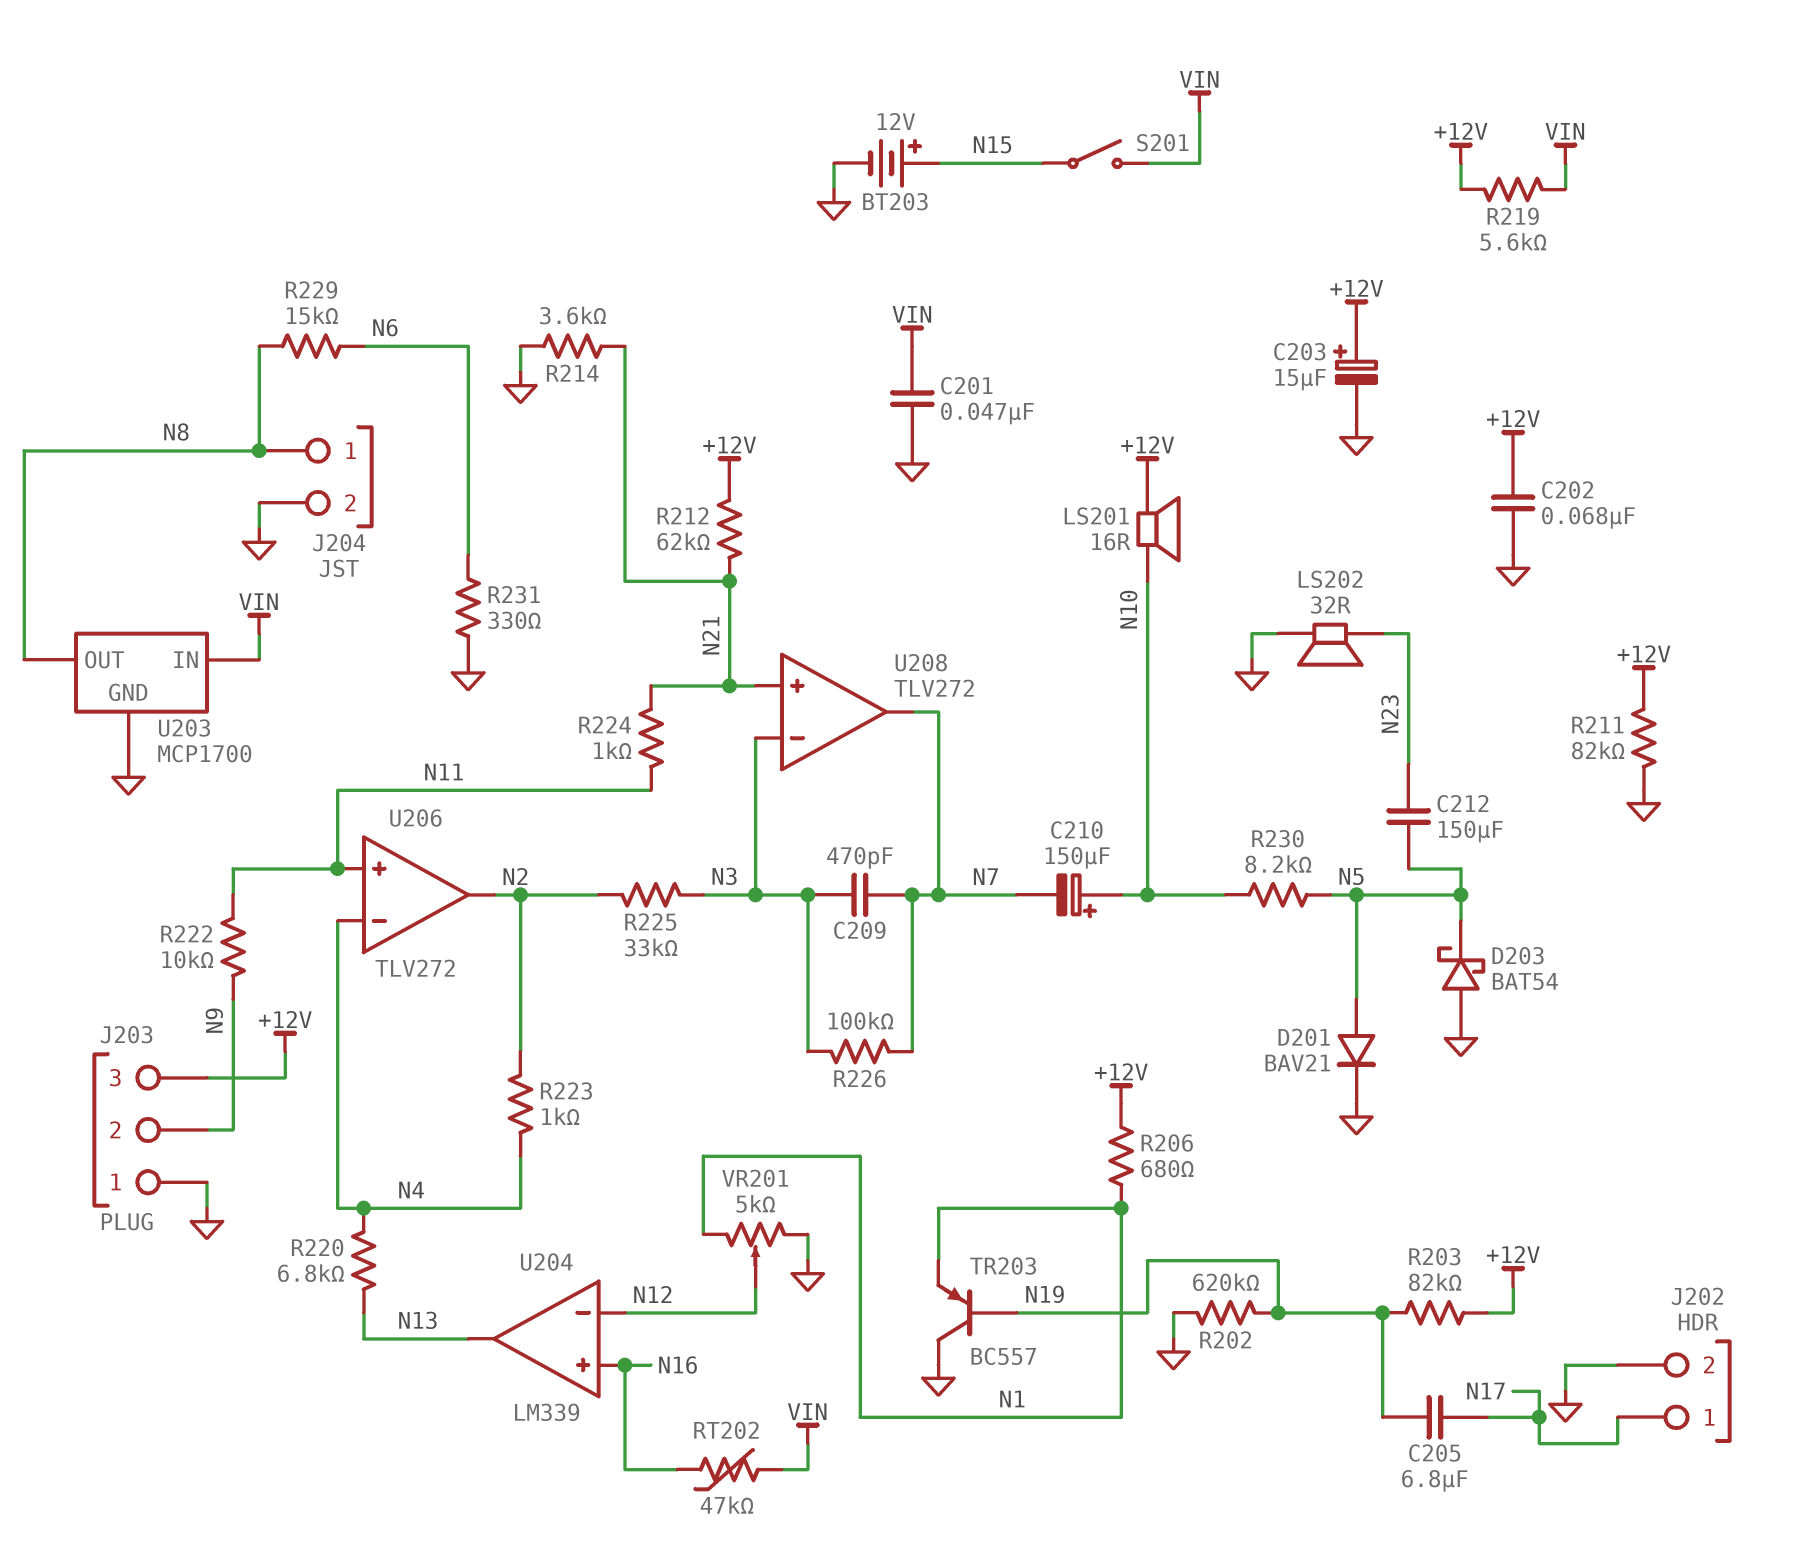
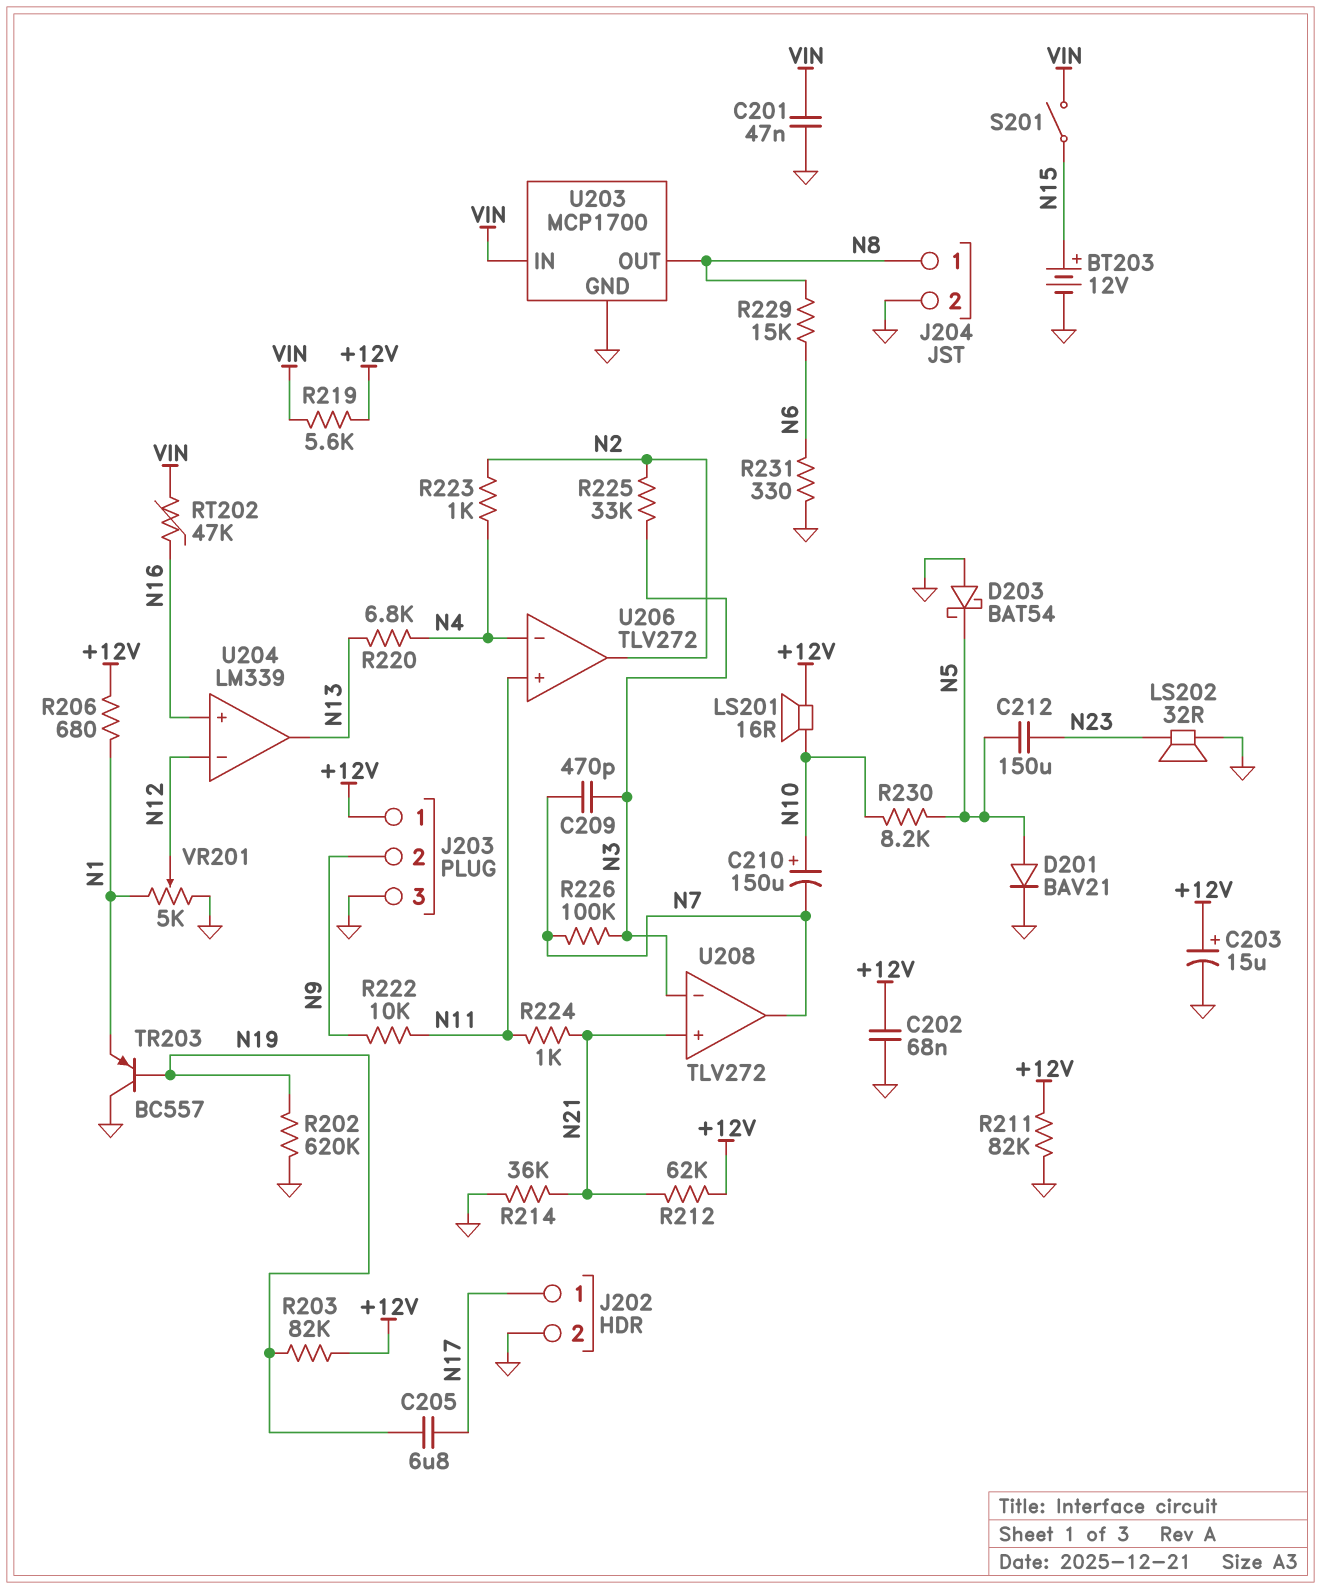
J203 pin 1: GND -> +12V
J203 pin 3: +12V -> GND
R214: 3.6k (GND, N21) -> 36k (GND, N21)

